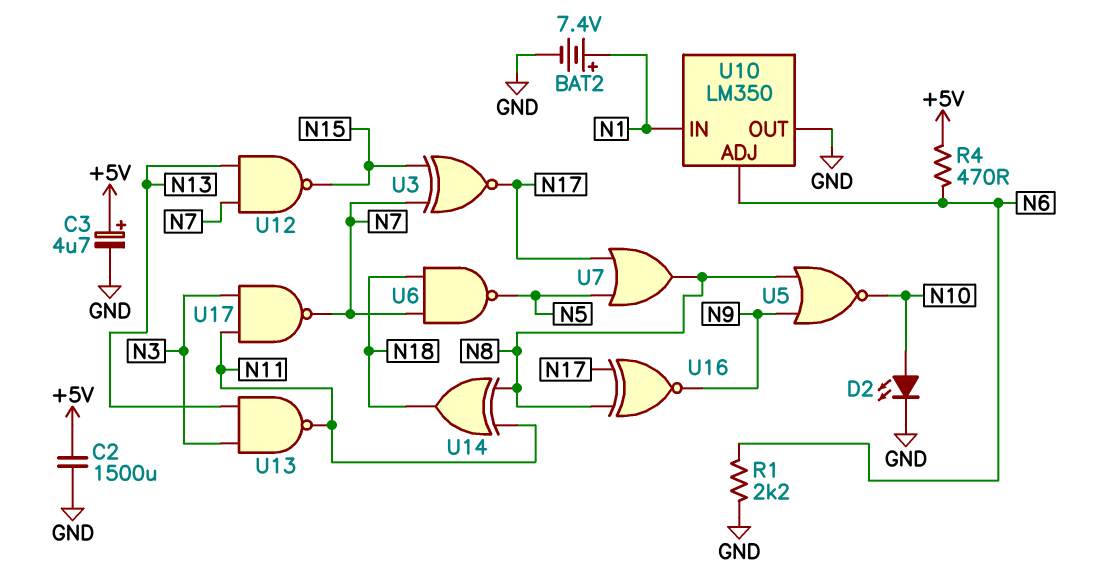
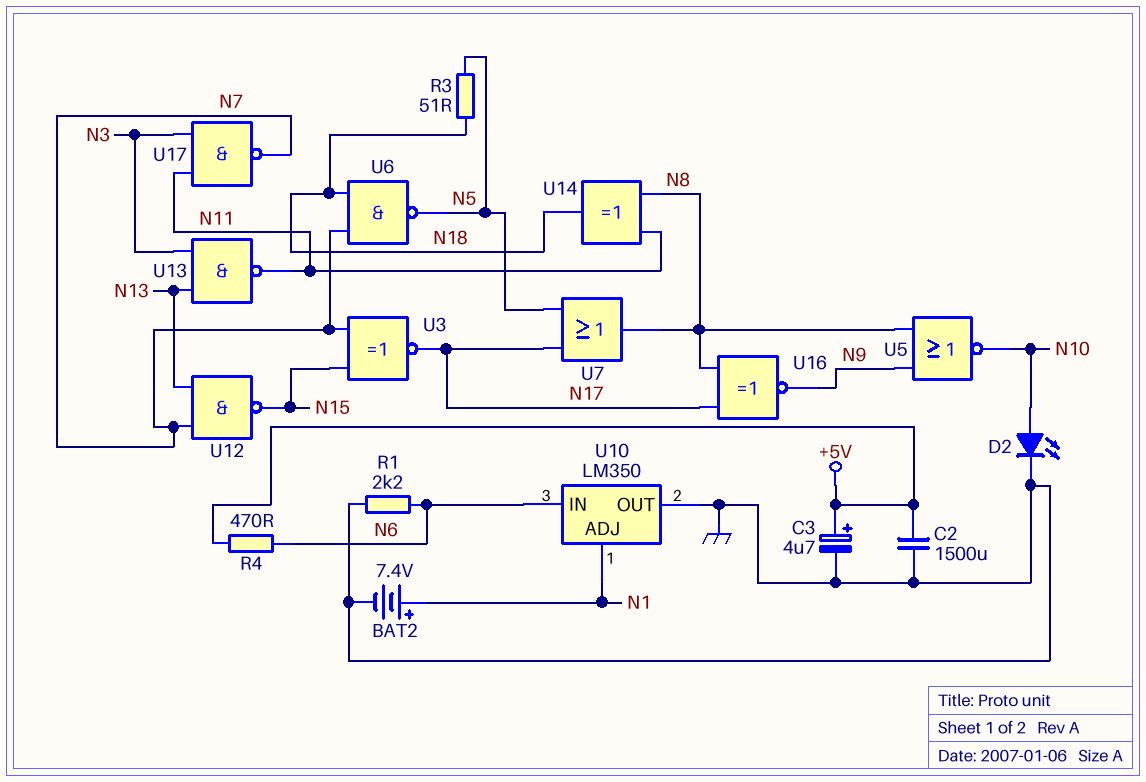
R3: none -> 51 (N5, N18)
U10 pin ADJ: N6 -> N1
U10 pin IN: N1 -> N6

